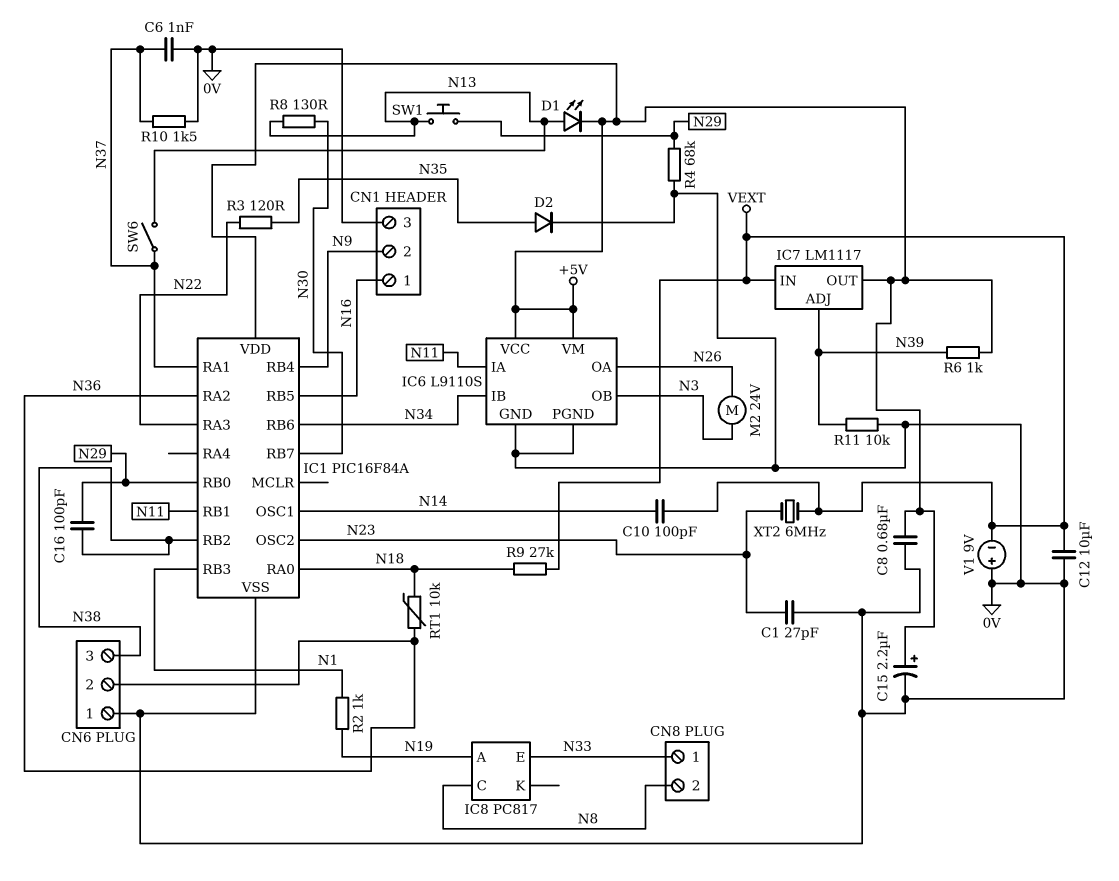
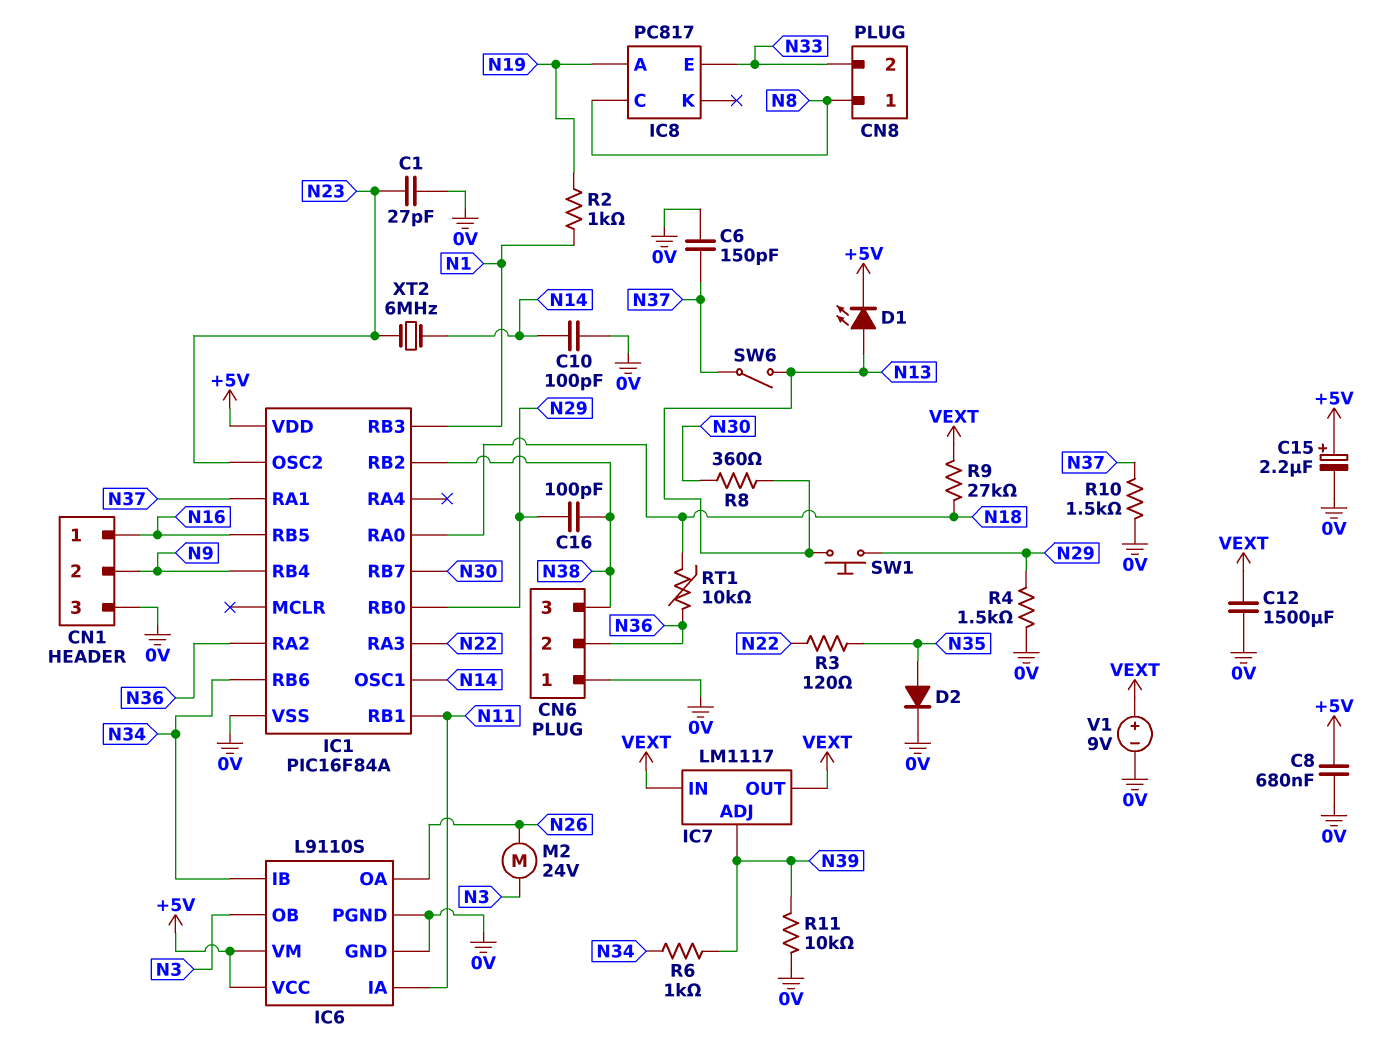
C6: 1nF (0V, N37) -> 150pF (0V, N37)
C10: 100pF (N14, VEXT) -> 100pF (0V, N14)
C12: 10uF (0V, VEXT) -> 1500uF (0V, VEXT)
CN8 pin 1: N33 -> N8
CN8 pin 2: N8 -> N33
IC7 pin OUT: +5V -> VEXT
R4: 68k (0V, N29) -> 1.5k (0V, N29)
R6: 1k (+5V, N39) -> 1k (N34, N39)
R8: 130 (N13, N30) -> 360 (N13, N30)
V1: 9V (plus 0V, minus VEXT) -> 9V (plus VEXT, minus 0V)
XT2: 6MHz (N23, VEXT) -> 6MHz (N14, N23)

